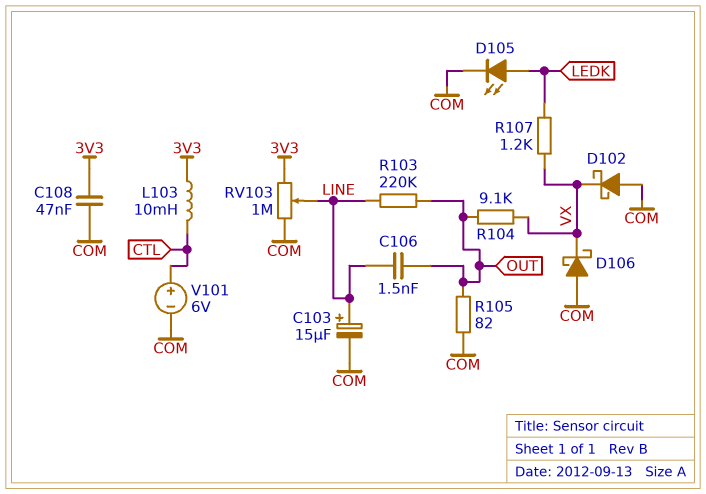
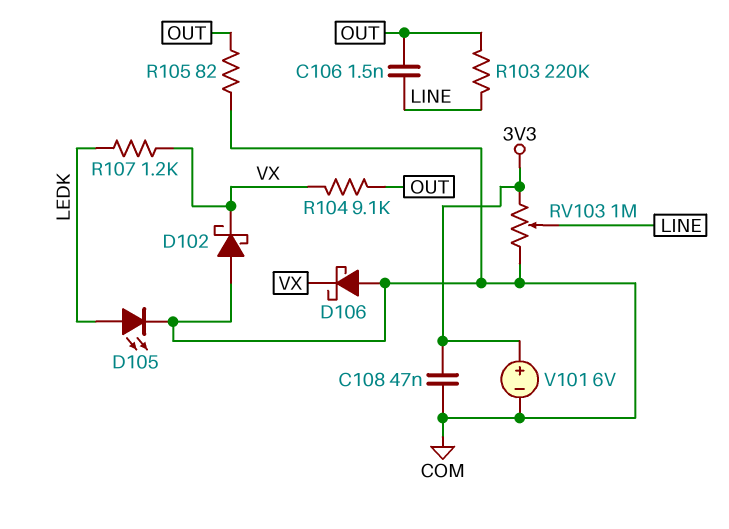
C103: 15uF (plus LINE, minus COM) -> none
L103: 10mH (3V3, CTL) -> none
V101: 6V (plus CTL, minus COM) -> 6V (plus 3V3, minus COM)

